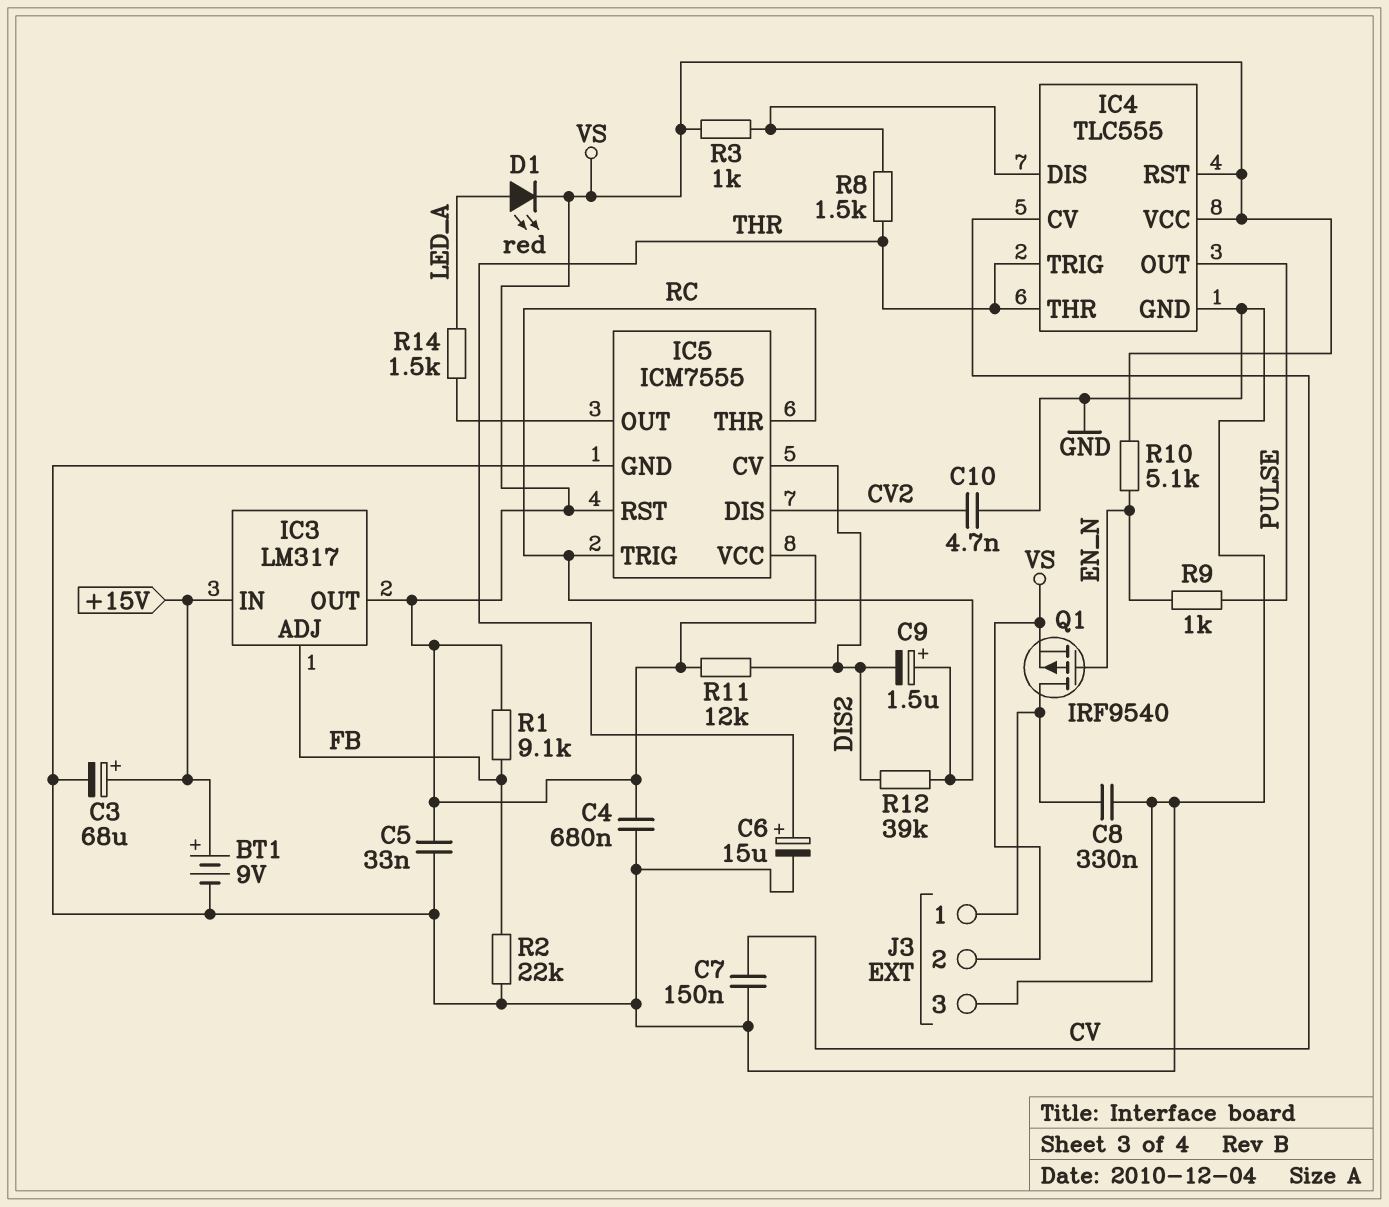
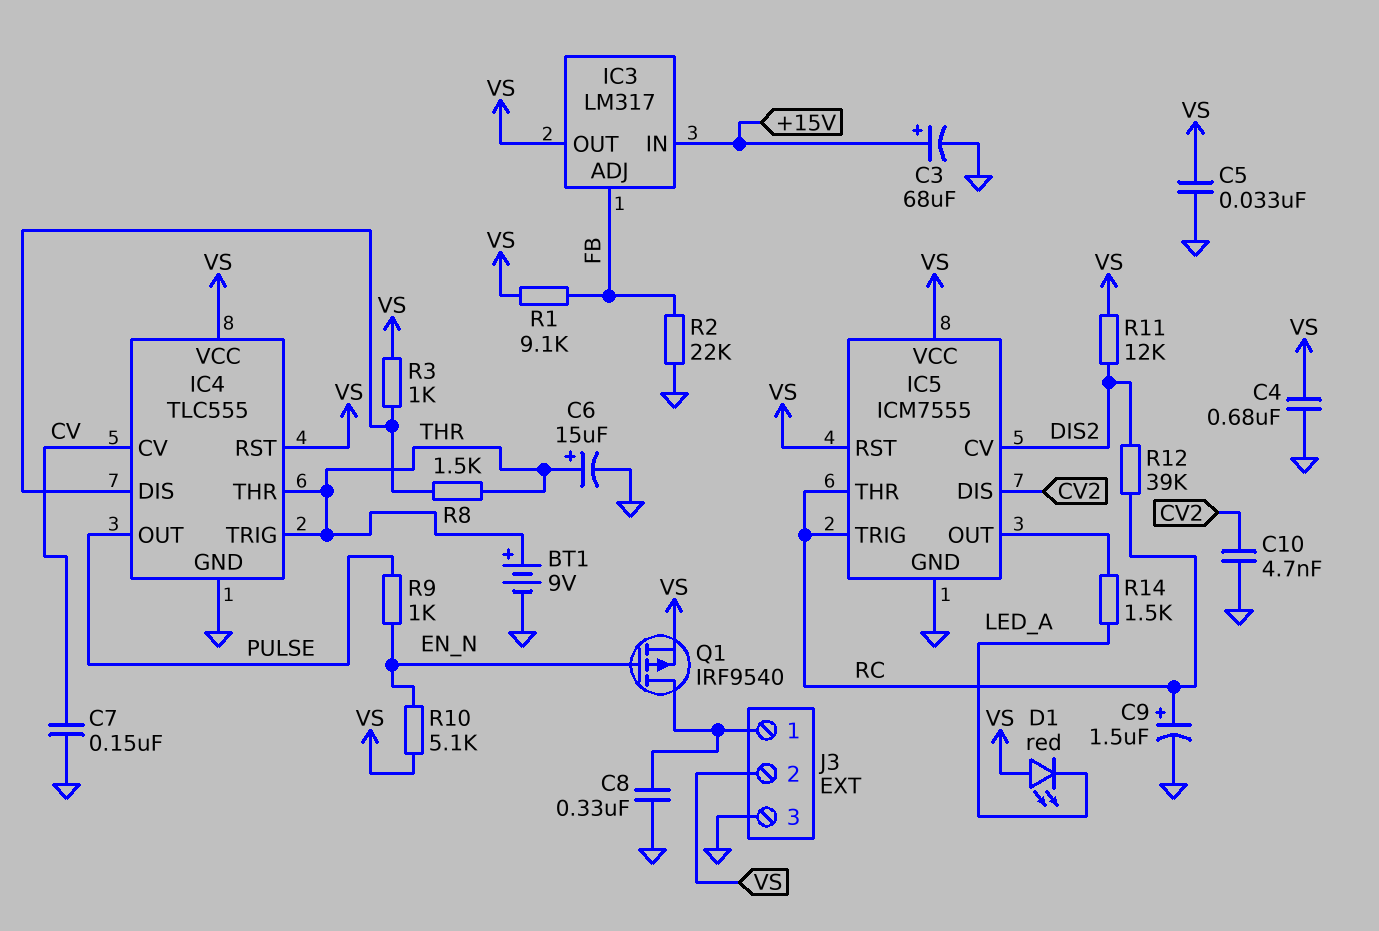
BT1: 9V (plus +15V, minus GND) -> 9V (plus THR, minus GND)
C9: 1.5uF (plus RC, minus DIS2) -> 1.5uF (plus RC, minus GND)
D1: LED red (A LED_A, K VS) -> LED red (A VS, K LED_A)

